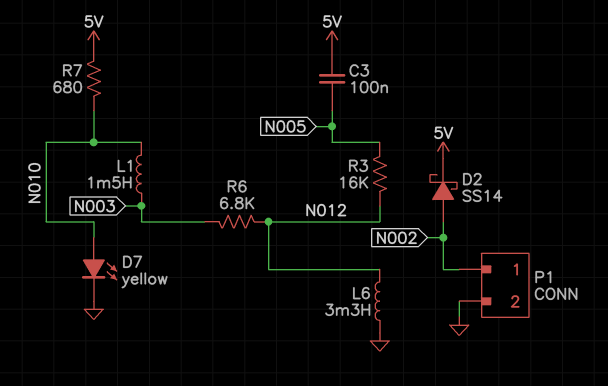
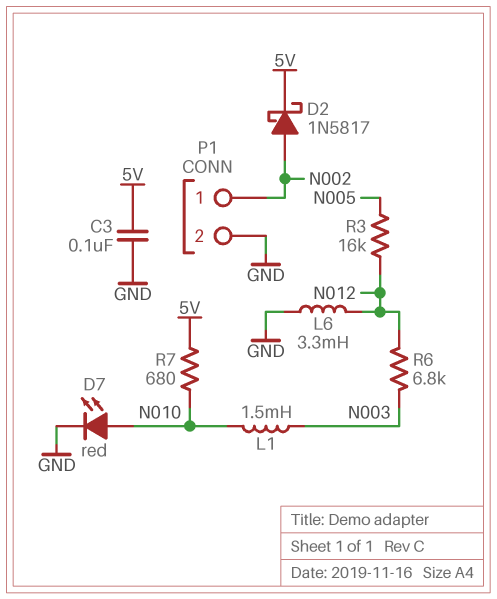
C3: 100nF (5V, N005) -> 100nF (5V, GND)
D2: schottky SS14 (A N002, K 5V) -> schottky 1N5817 (A N002, K 5V)
D7: LED yellow (A N010, K GND) -> LED red (A N010, K GND)

